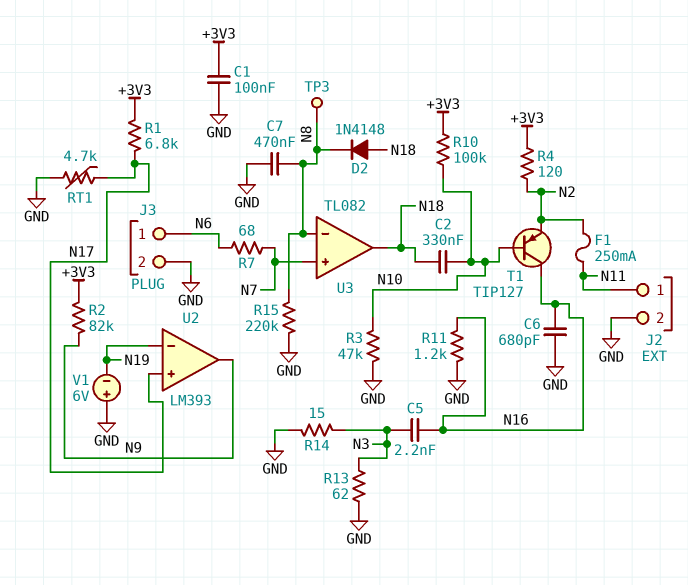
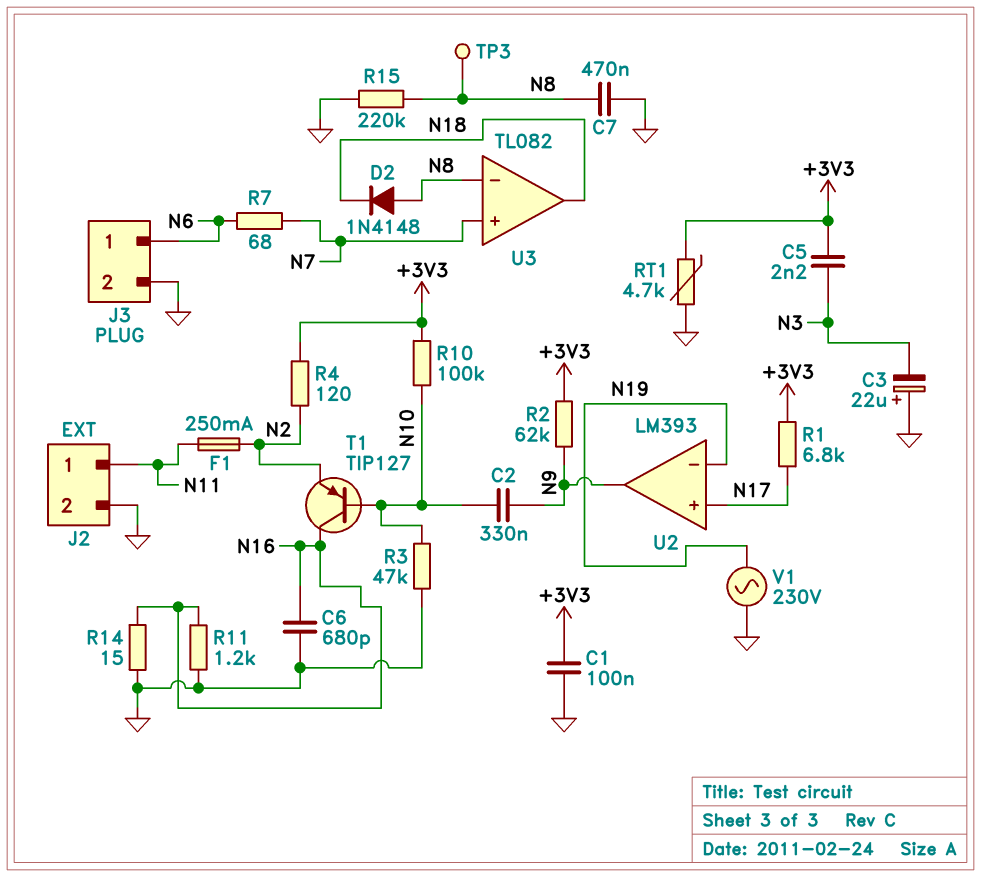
C2: 330nF (N10, N18) -> 330nF (N9, N10)
C3: none -> 22uF (plus GND, minus N3)
C5: 2.2nF (N3, N16) -> 2.2nF (+3V3, N3)
D2: diode 1N4148 (A N18, K N8) -> diode 1N4148 (A N8, K N18)
R2: 82k (+3V3, N9) -> 62k (+3V3, N9)
R13: 62 (GND, N3) -> none
R14: 15 (GND, N3) -> 15 (GND, N16)
RT1: 4.7k (GND, N17) -> 4.7k (+3V3, GND)
V1: 6V (plus GND, minus N19) -> AC 230V (GND, N19)

